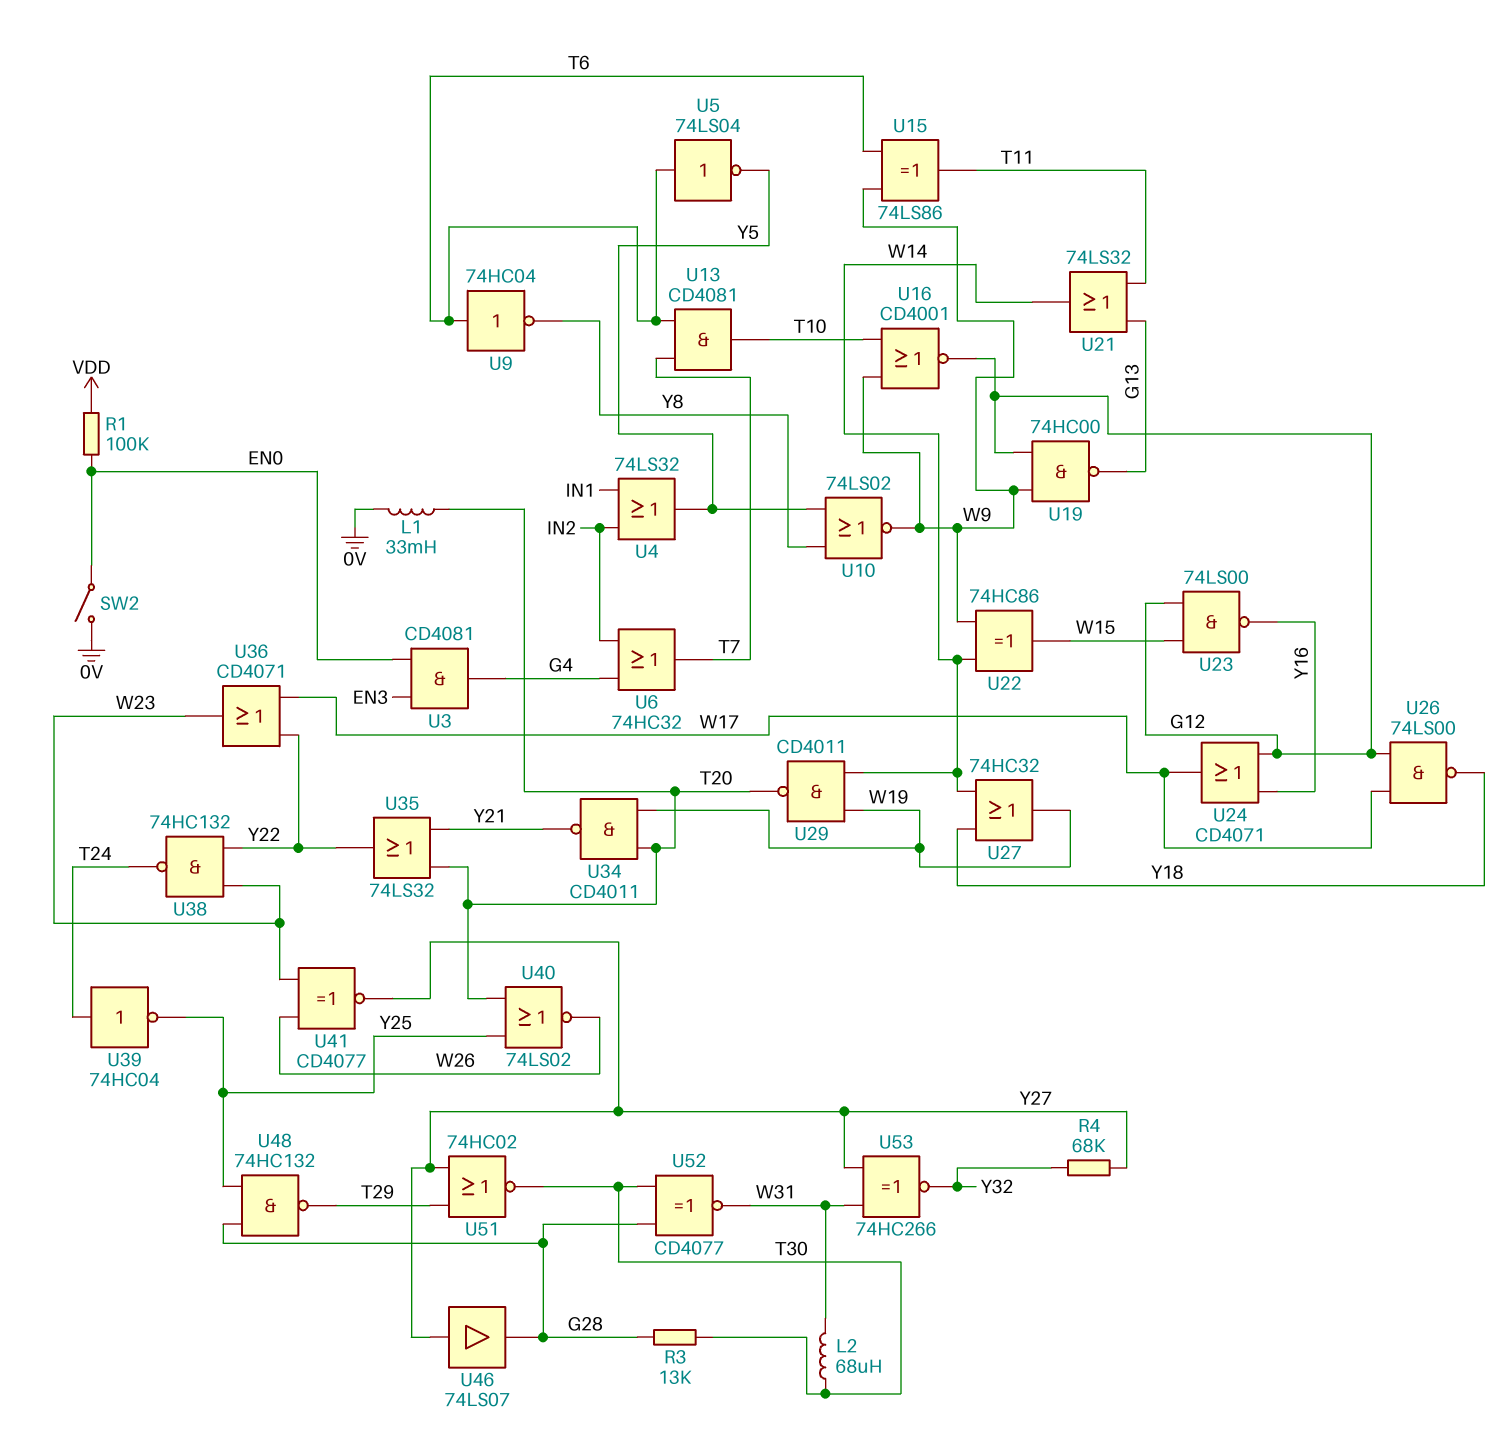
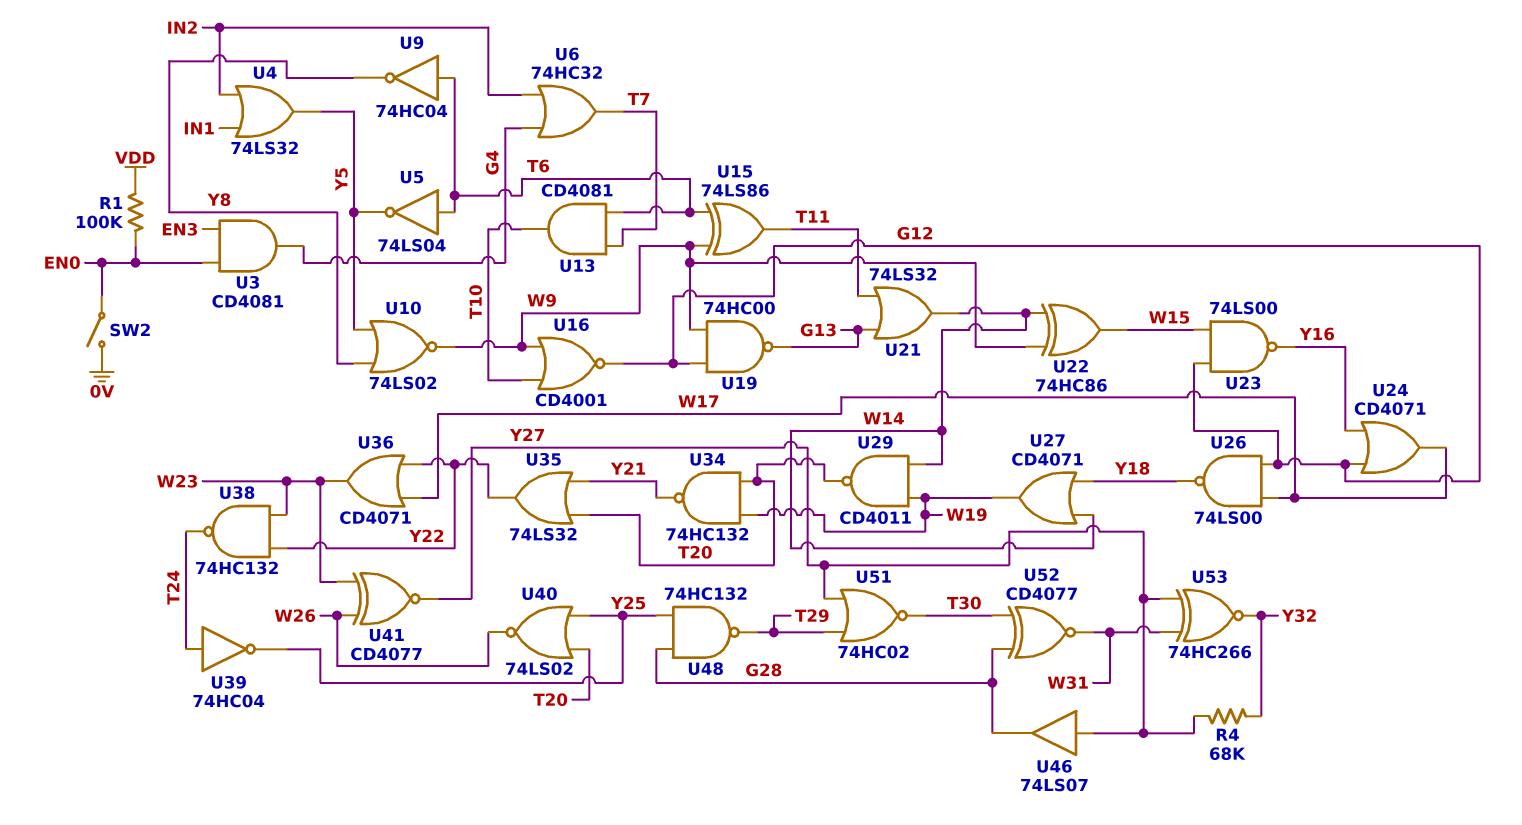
L1: 33mH (0V, T20) -> none
L2: 68uH (T30, W31) -> none
R3: 13k (G28, T30) -> none
U27: OR 74HC32 (in W14, in Y18, out W19) -> OR CD4071 (in W14, in Y18, out W19)
U34: NAND CD4011 (in T20, in W19, out Y21) -> NAND 74HC132 (in T20, in W19, out Y21)

